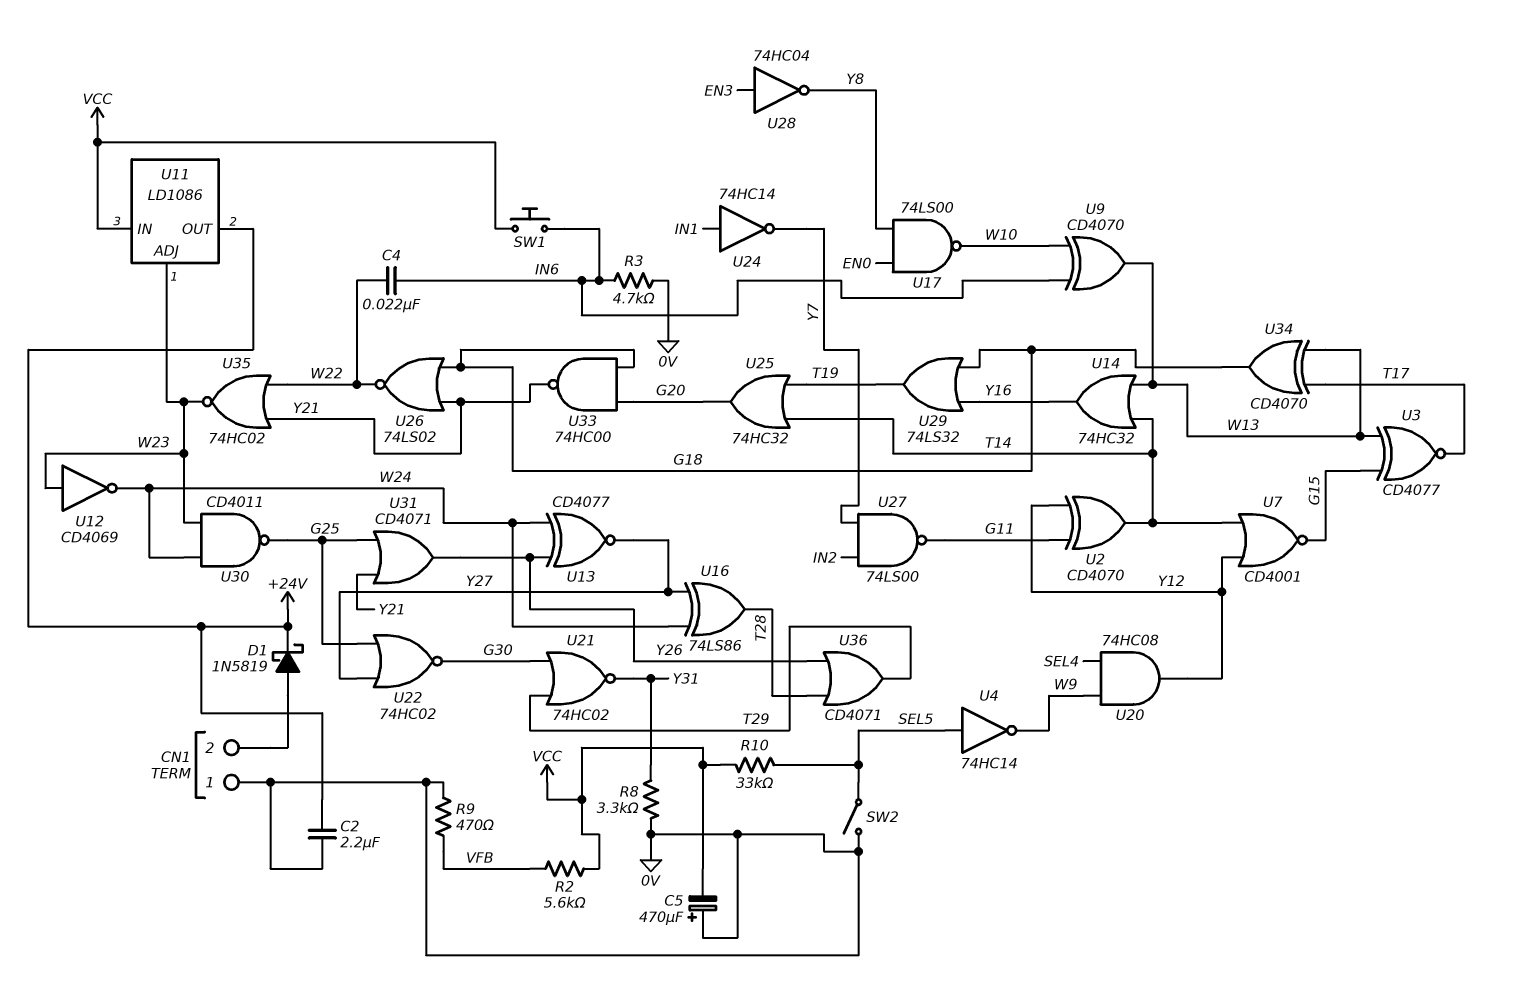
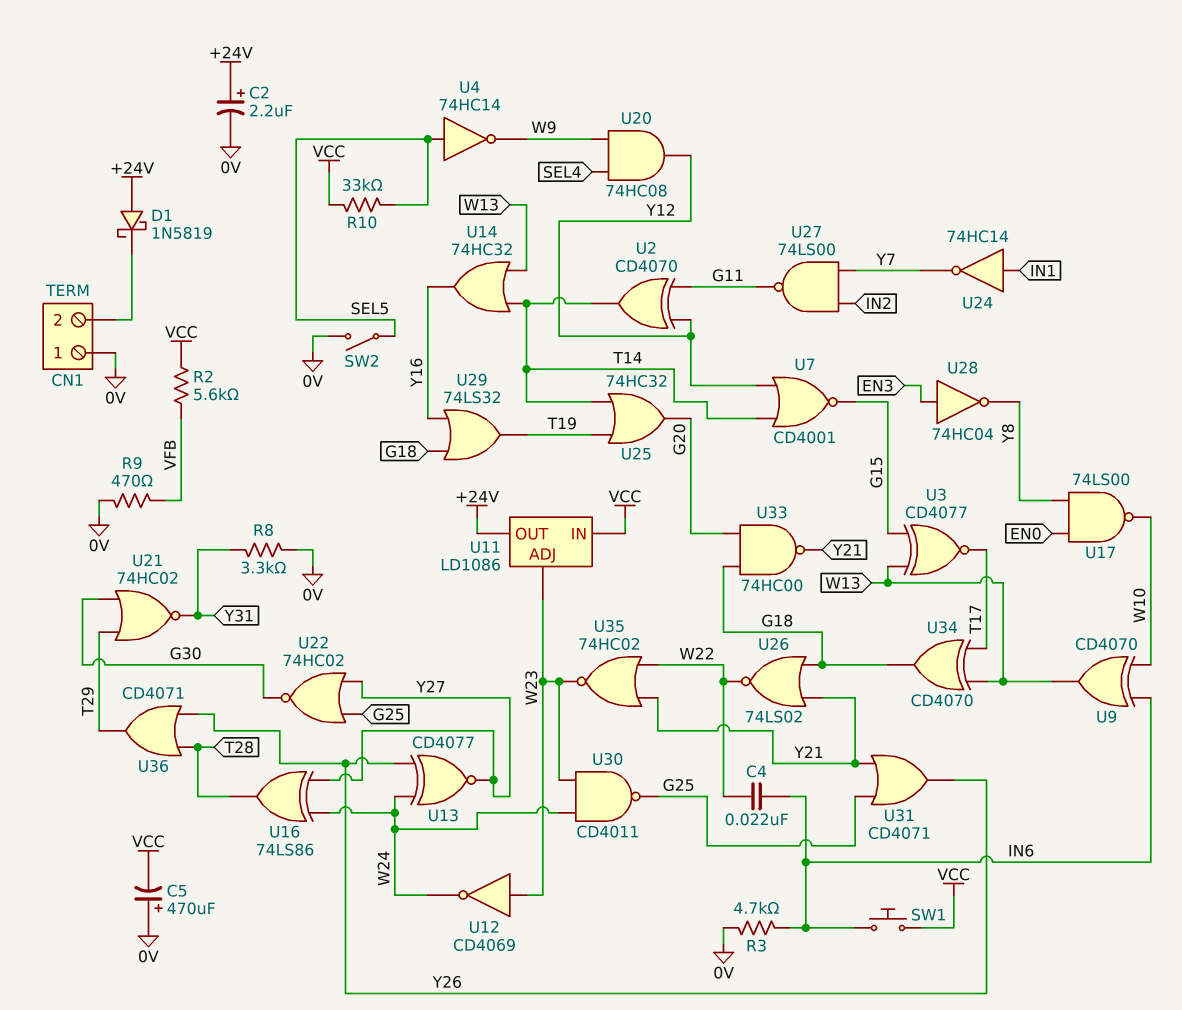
C2: 2.2uF (+24V, 0V) -> 2.2uF (plus +24V, minus 0V)
D1: schottky 1N5819 (A CN1/2, K +24V) -> schottky 1N5819 (A +24V, K CN1/2)

